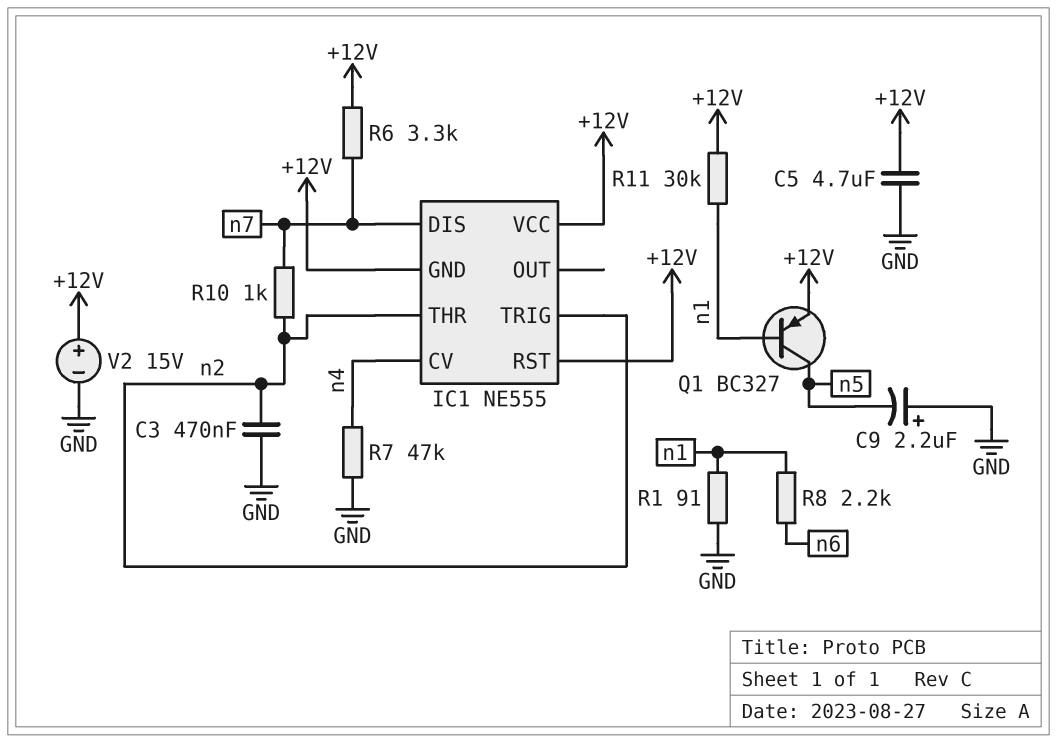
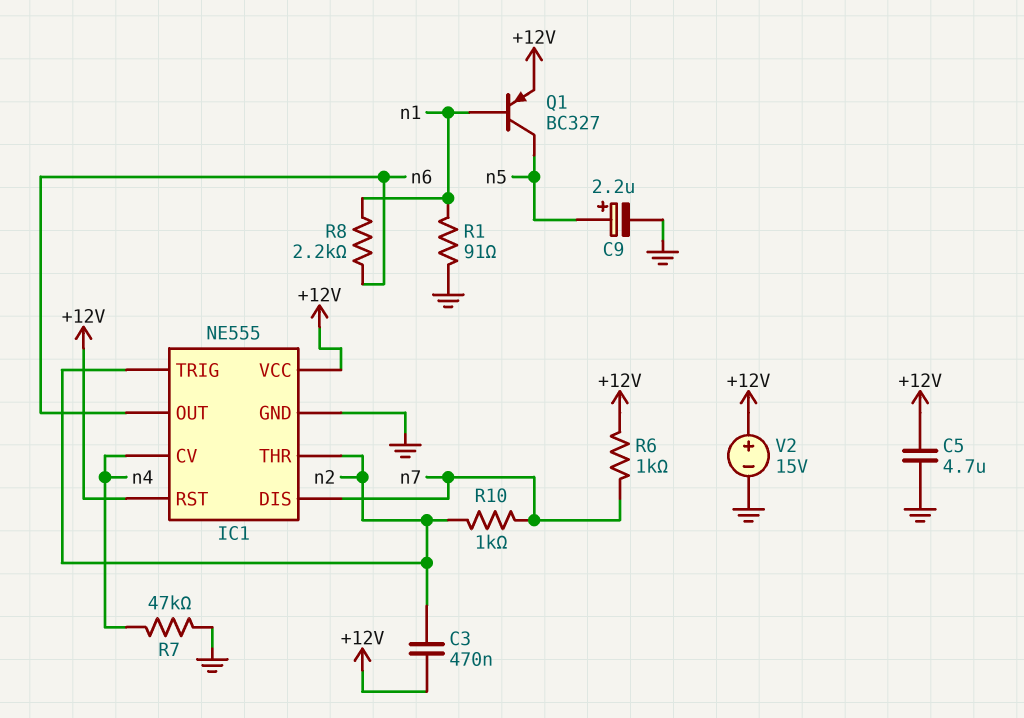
C3: 470nF (GND, n2) -> 470nF (+12V, n2)
C9: 2.2uF (plus GND, minus n5) -> 2.2uF (plus n5, minus GND)
IC1 pin GND: +12V -> GND
IC1 pin OUT: none -> n6
R6: 3.3k (+12V, n7) -> 1k (+12V, n7)
R11: 30k (+12V, n1) -> none

